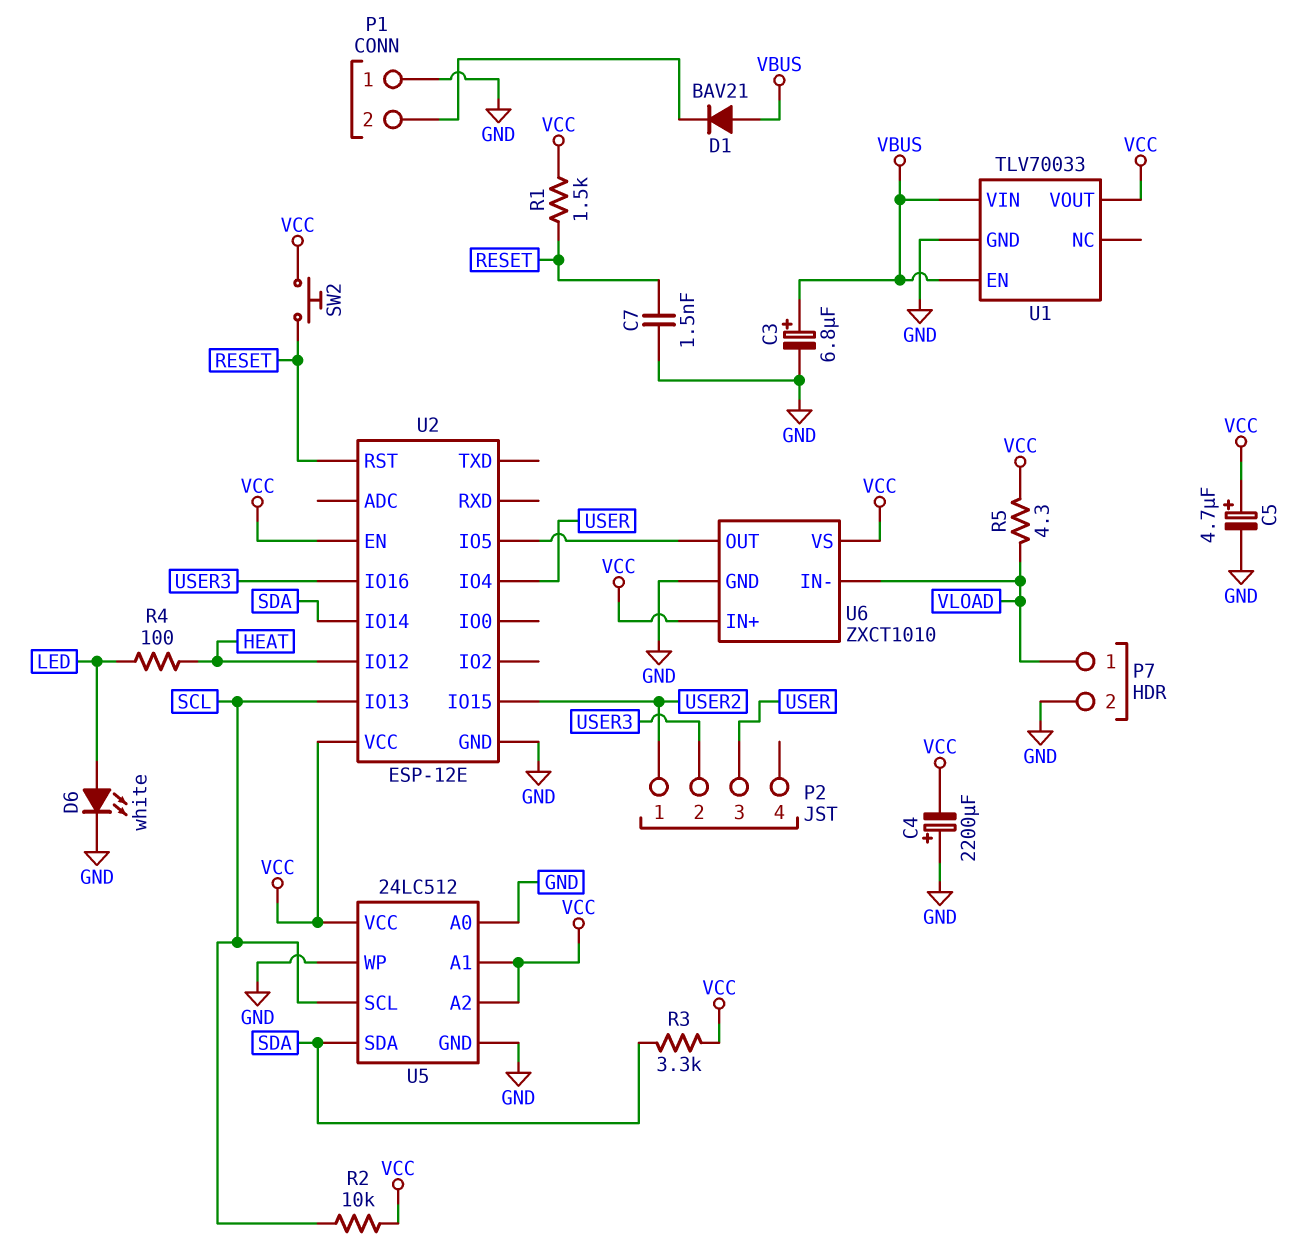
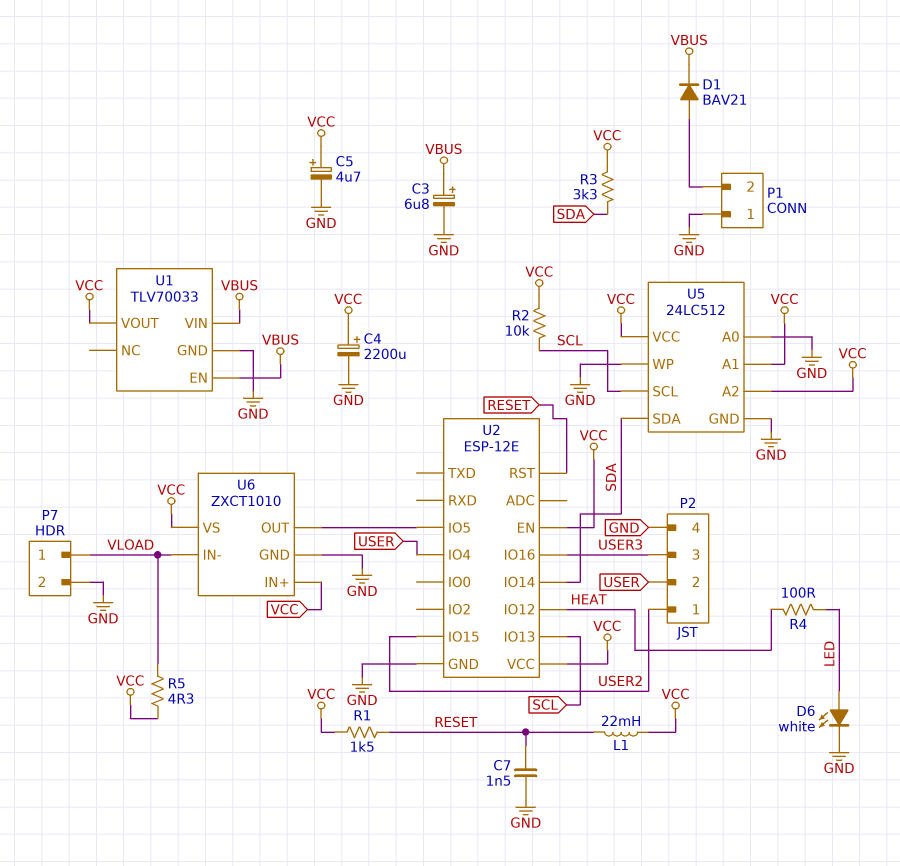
C4: 2200uF (plus GND, minus VCC) -> 2200uF (plus VCC, minus GND)
D1: diode BAV21 (A VBUS, K P1/2) -> diode BAV21 (A P1/2, K VBUS)
L1: none -> 22mH (RESET, VCC)
P2 pin 2: USER3 -> USER
P2 pin 3: USER -> USER3
P2 pin 4: none -> GND
SW2: button (RESET, VCC) -> none

